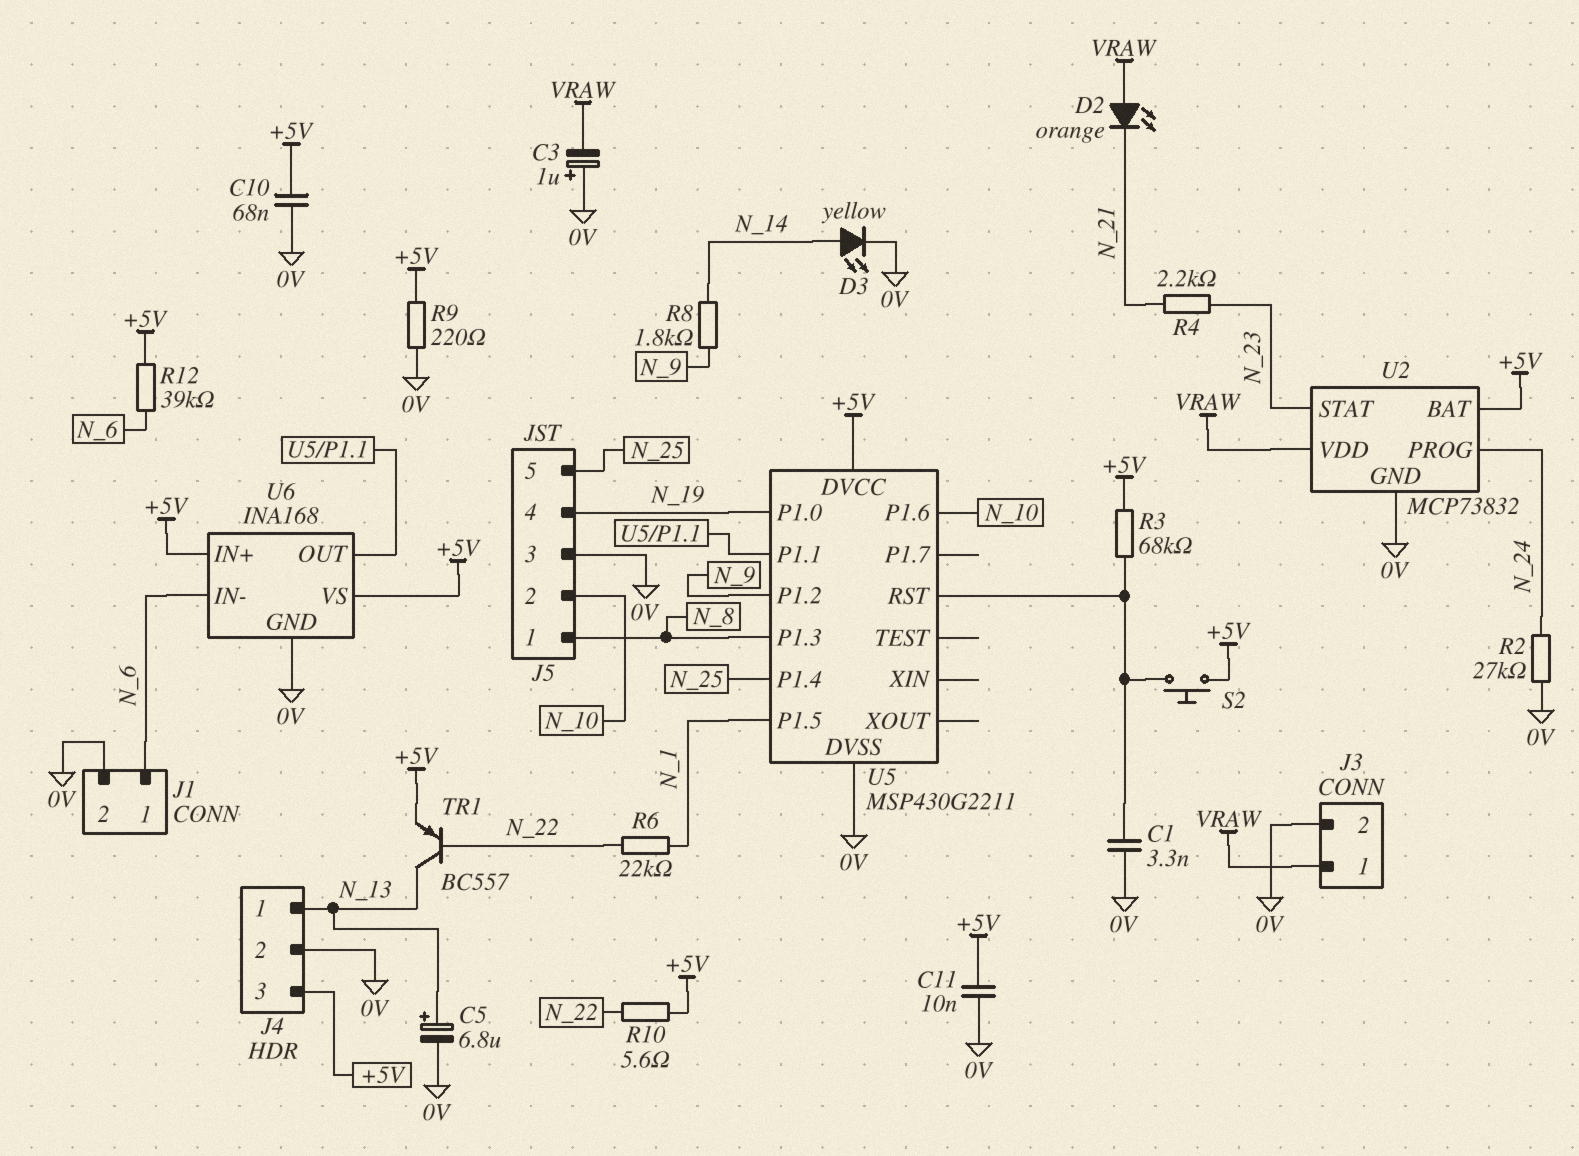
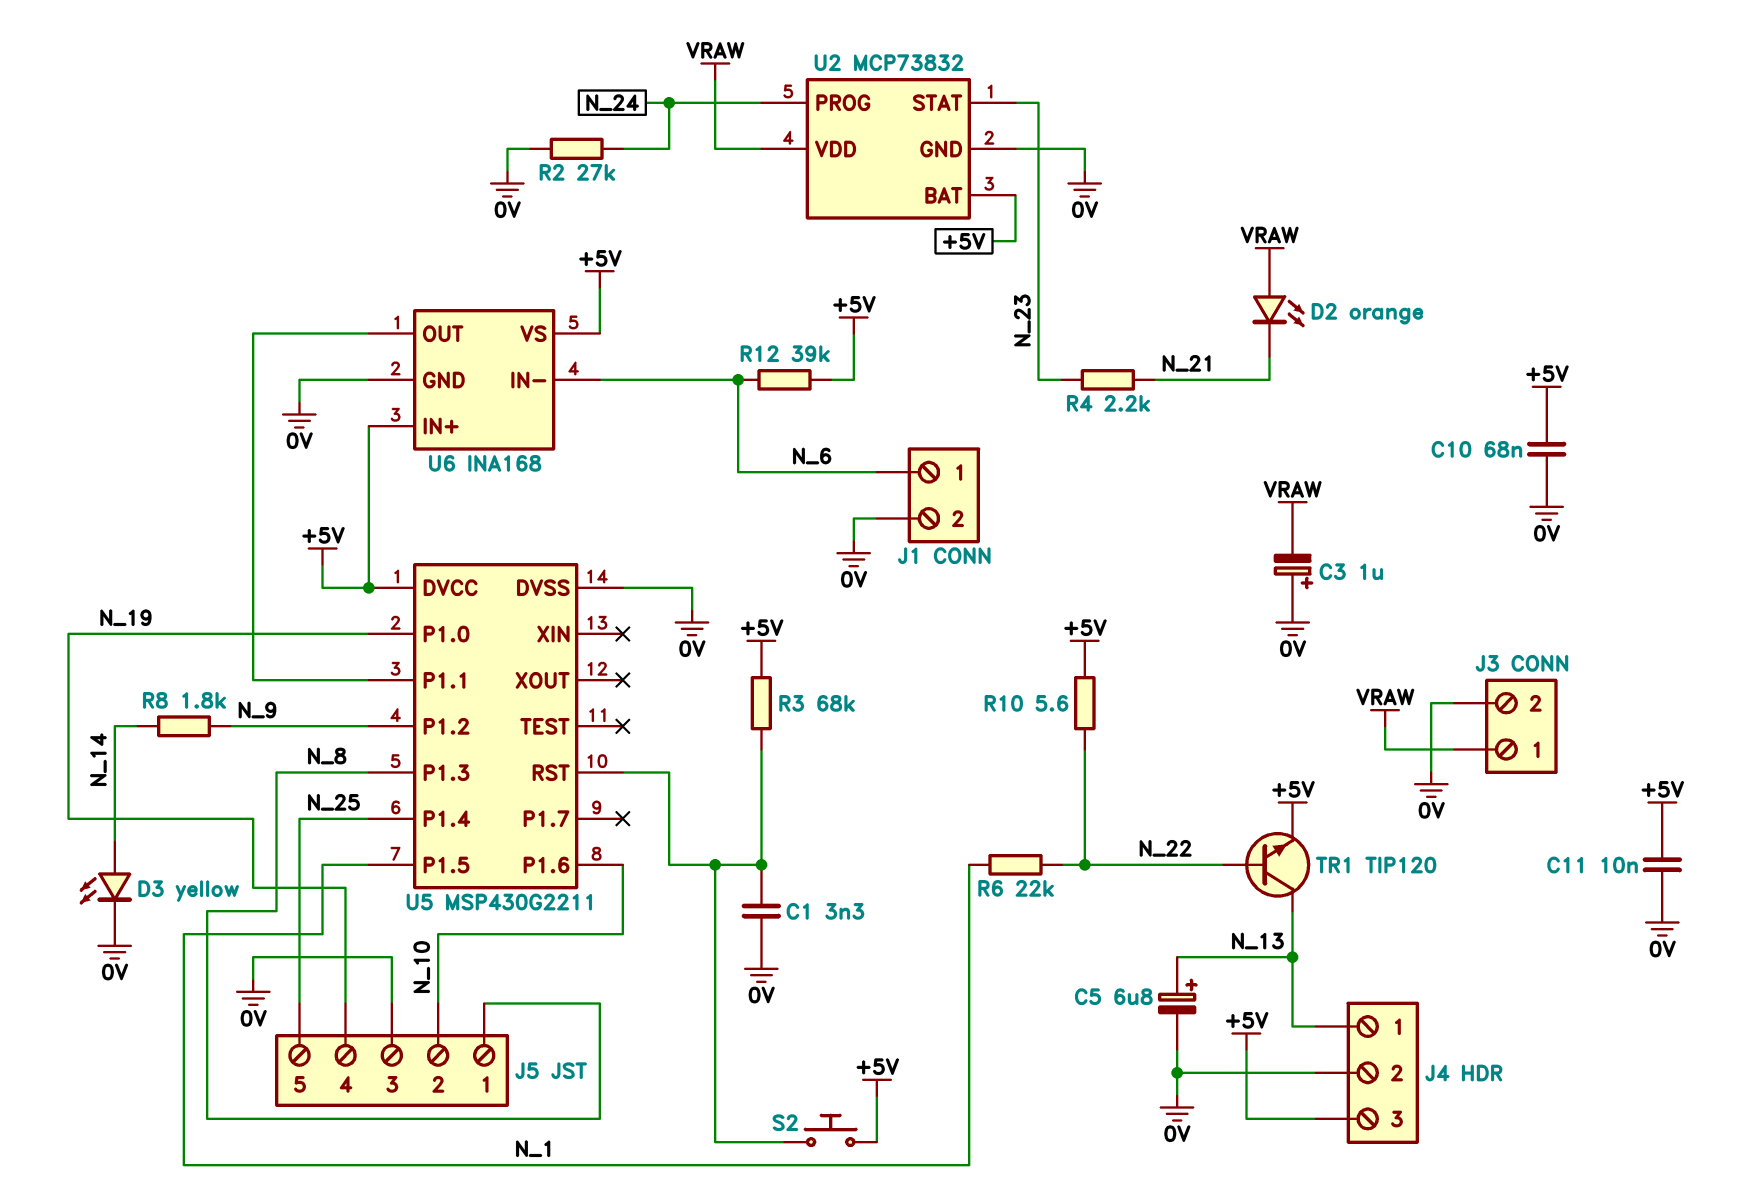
R9: 220 (+5V, 0V) -> none
TR1: PNP BC557 (B N_22, C N_13, E +5V) -> NPN TIP120 (B N_22, C N_13, E +5V)

